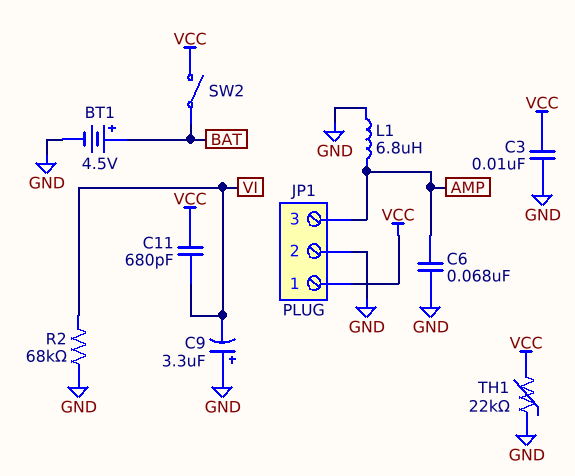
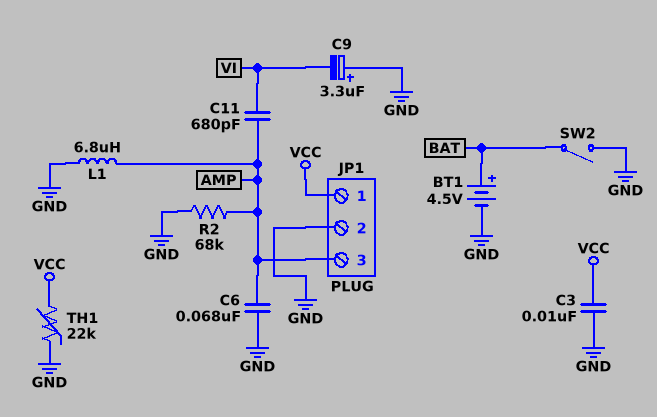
C11: 680pF (VCC, VI) -> 680pF (AMP, VI)
R2: 68k (GND, VI) -> 68k (AMP, GND)
SW2: switch (BAT, VCC) -> switch (BAT, GND)

